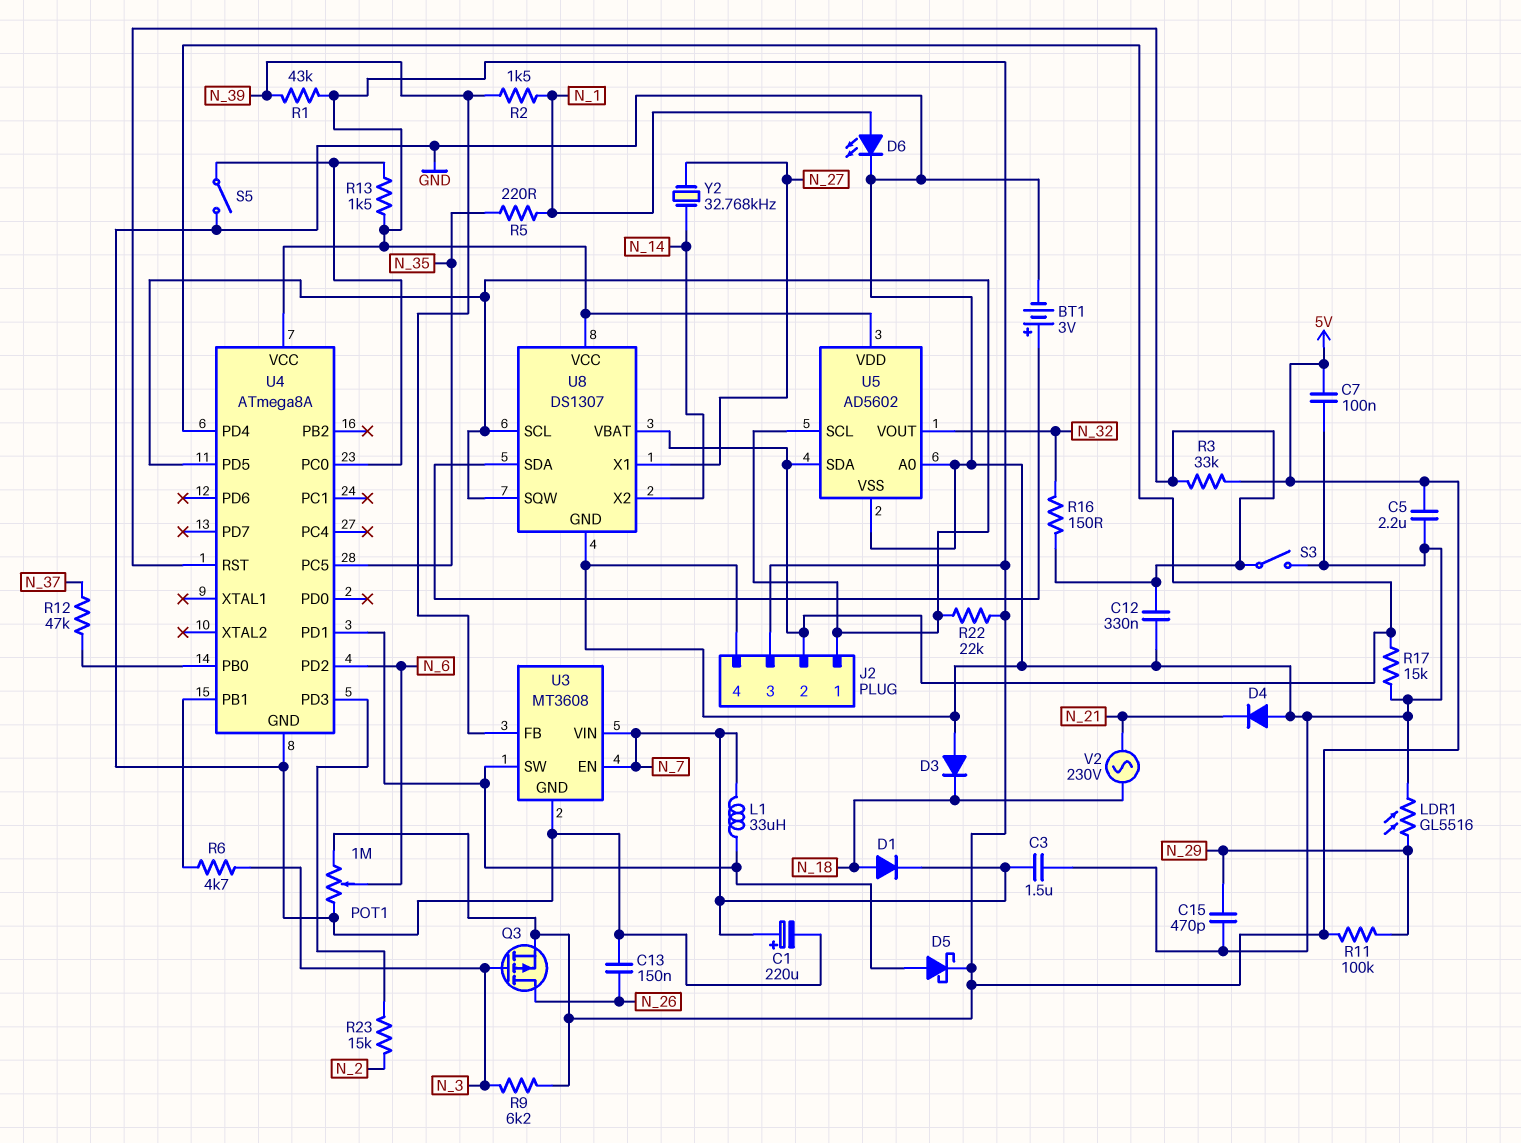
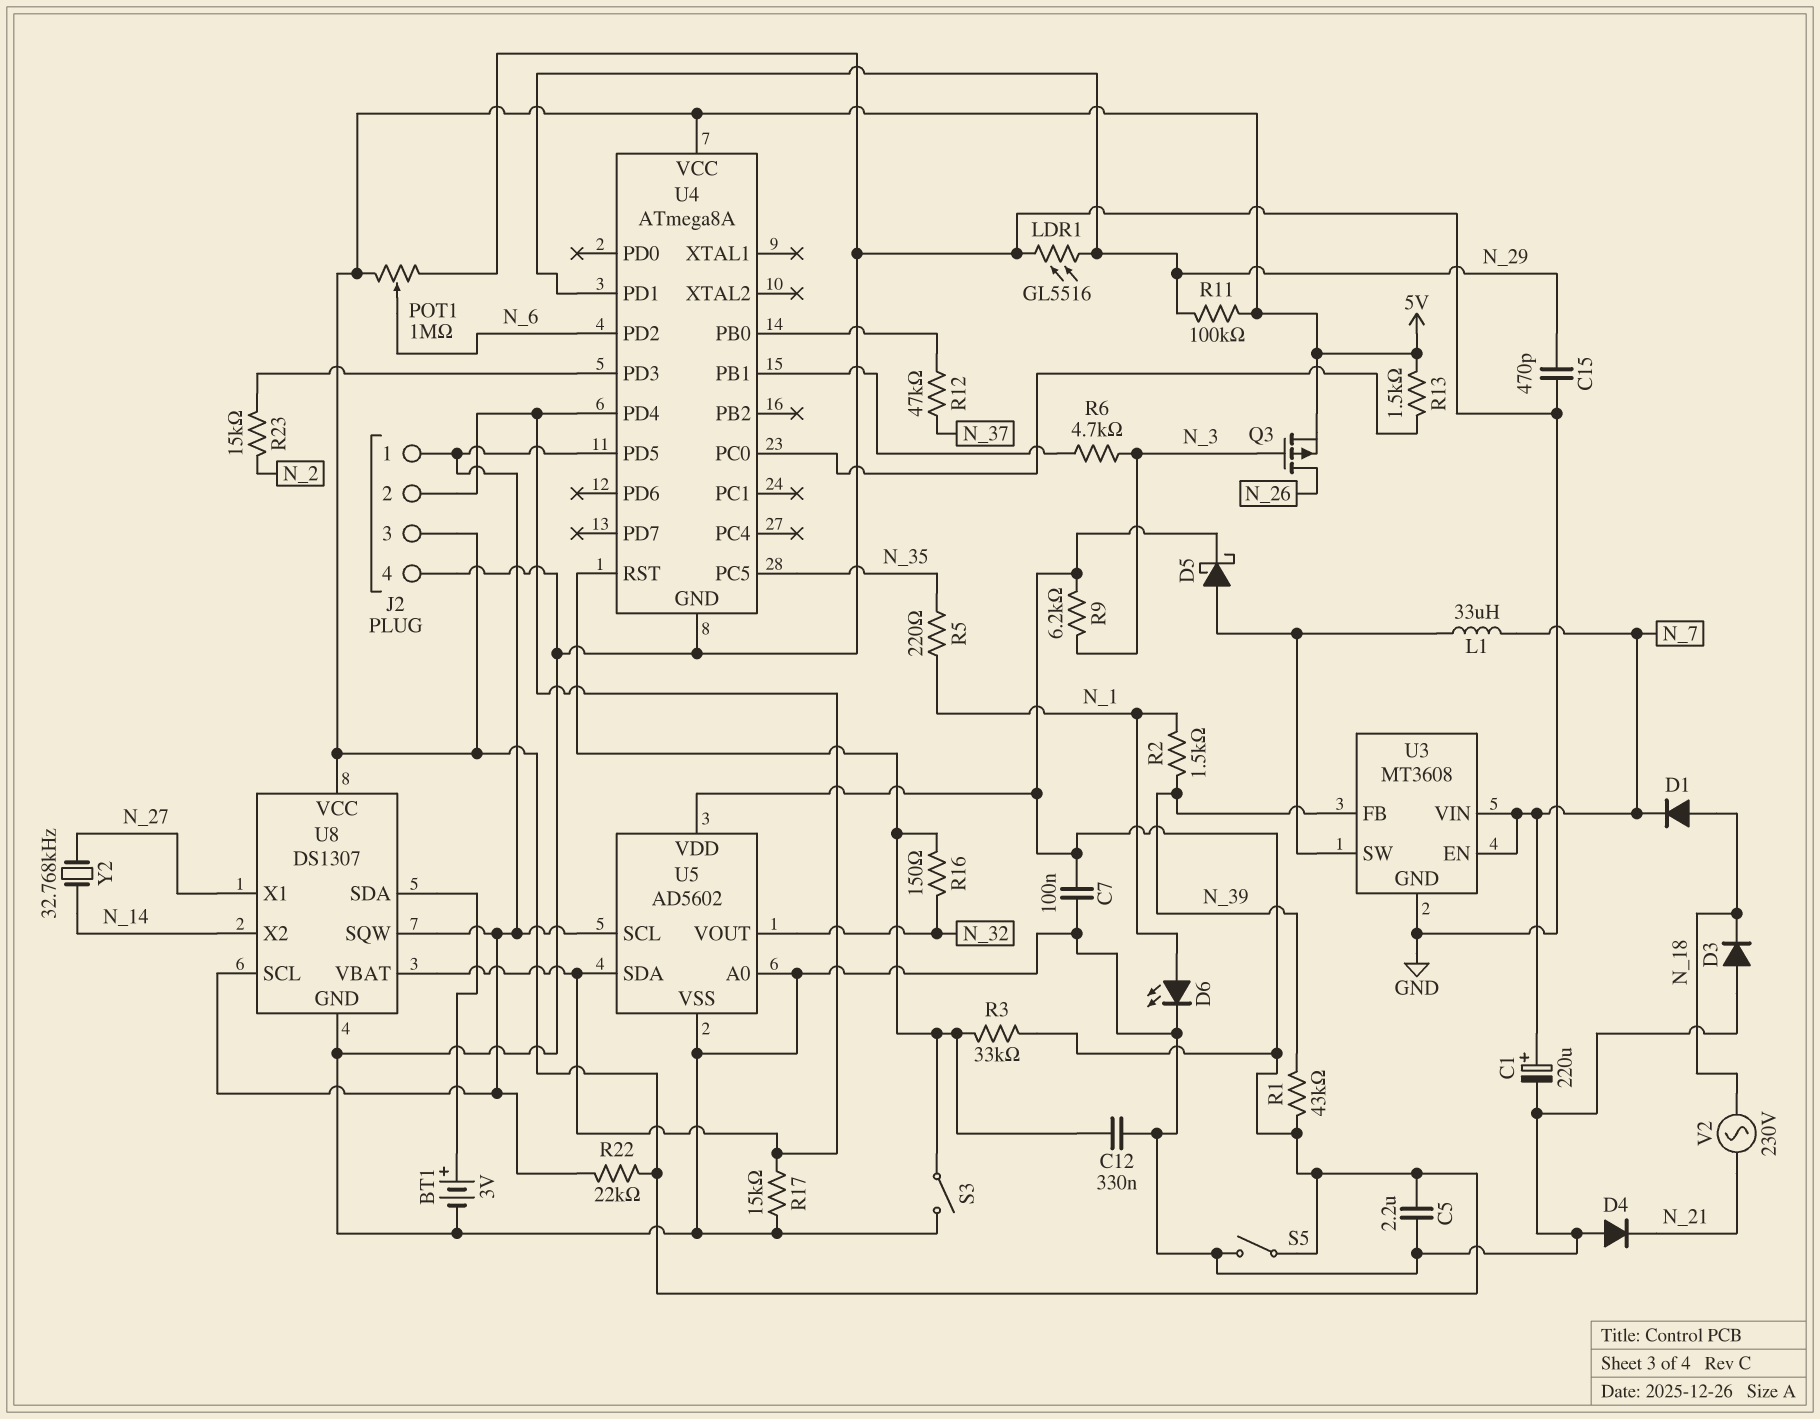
C3: 1.5uF (GND, N_7) -> none
C13: 150nF (GND, N_26) -> none
S5: switch (GND, U4/PC0) -> switch (5V, GND)
U4 pin PD1: U3/SW -> N_29

